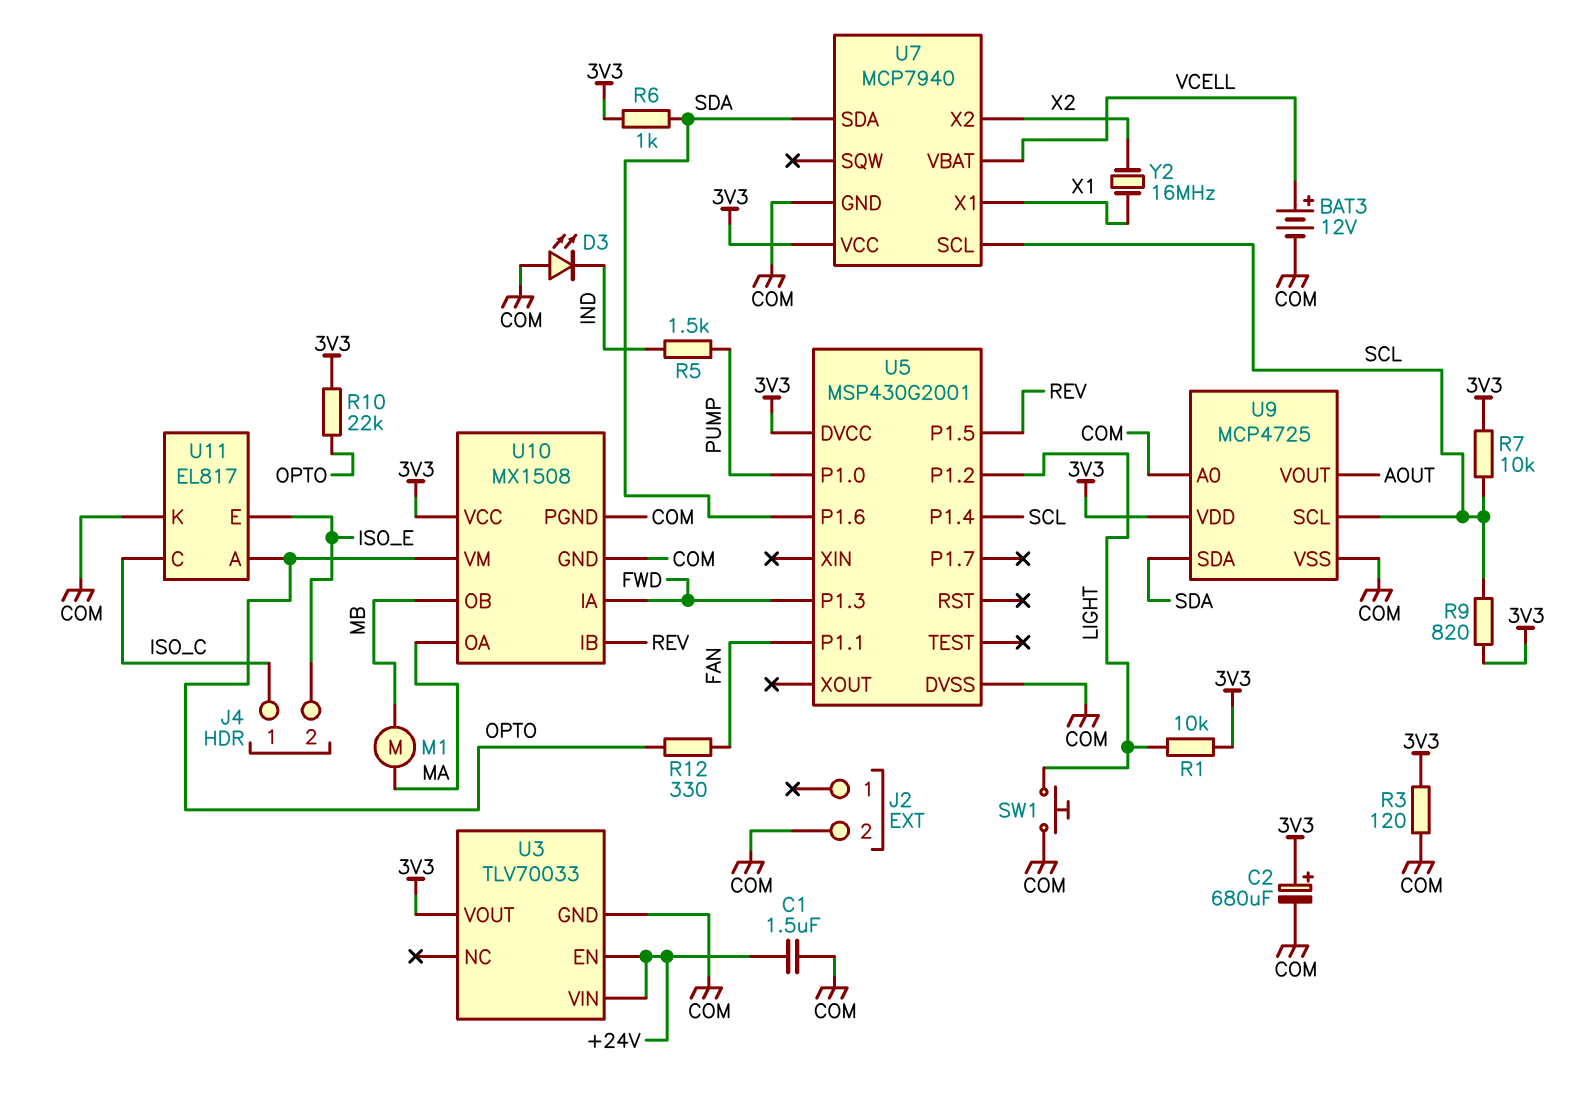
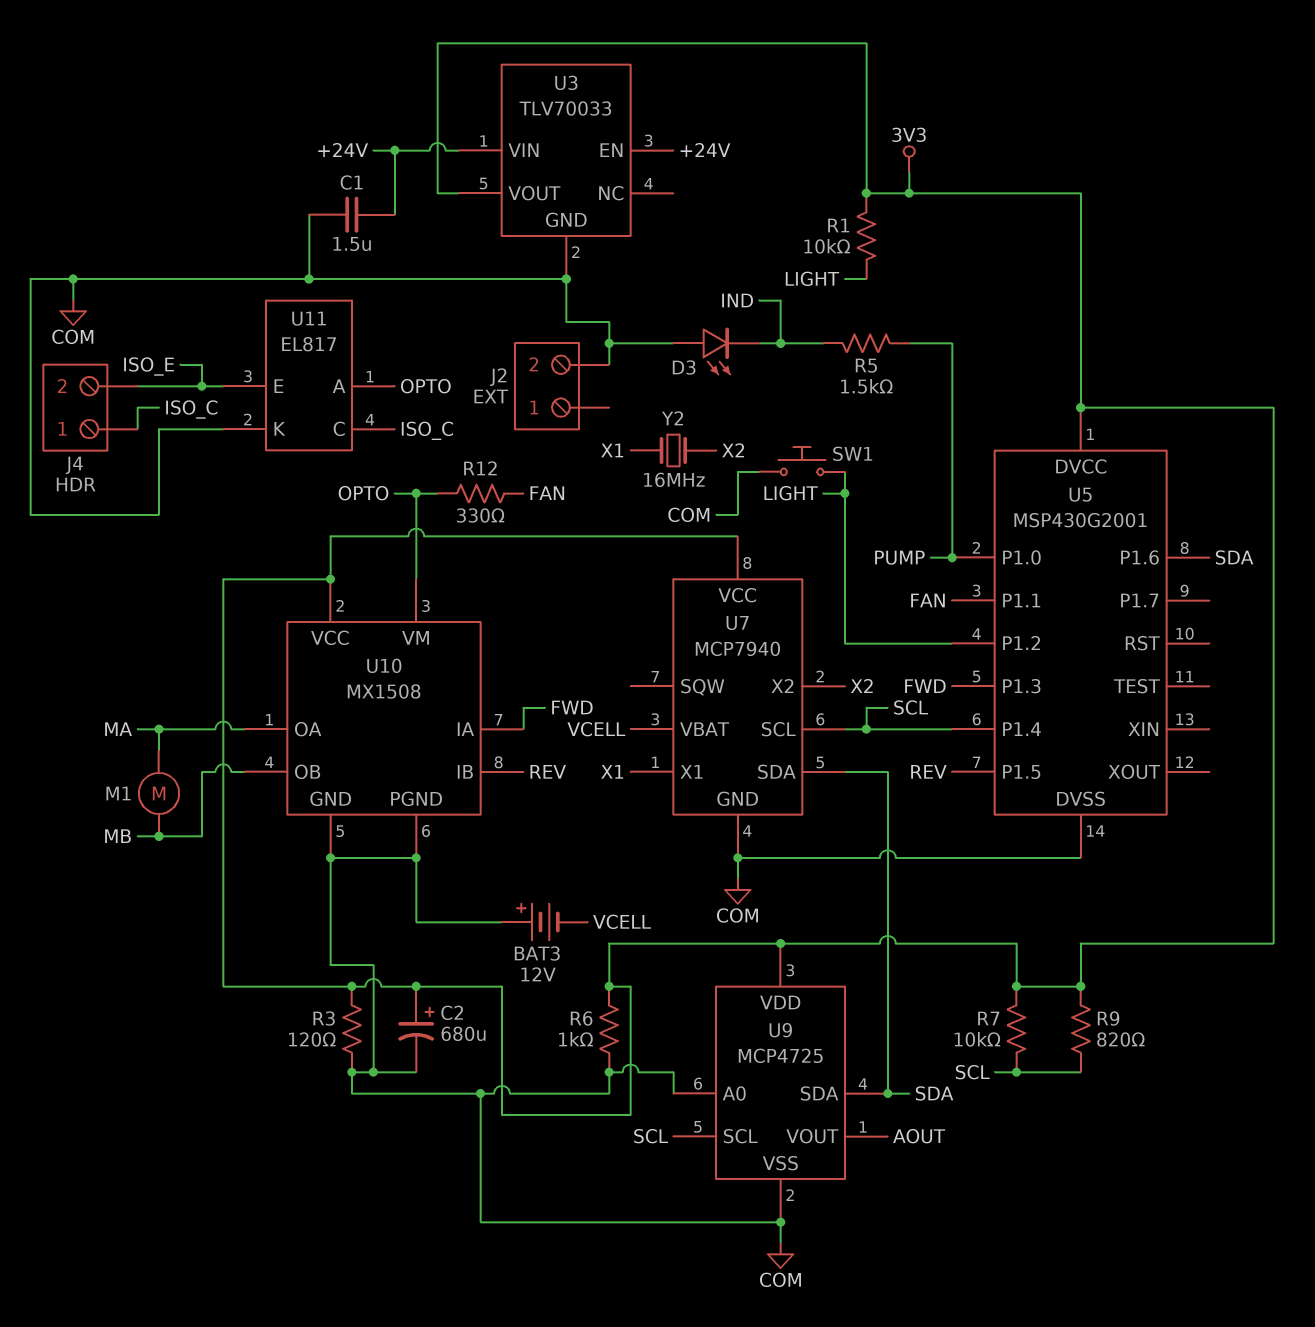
BAT3: 12V (plus VCELL, minus COM) -> 12V (plus COM, minus VCELL)
R6: 1k (3V3, SDA) -> 1k (3V3, COM)
R10: 22k (3V3, OPTO) -> none

